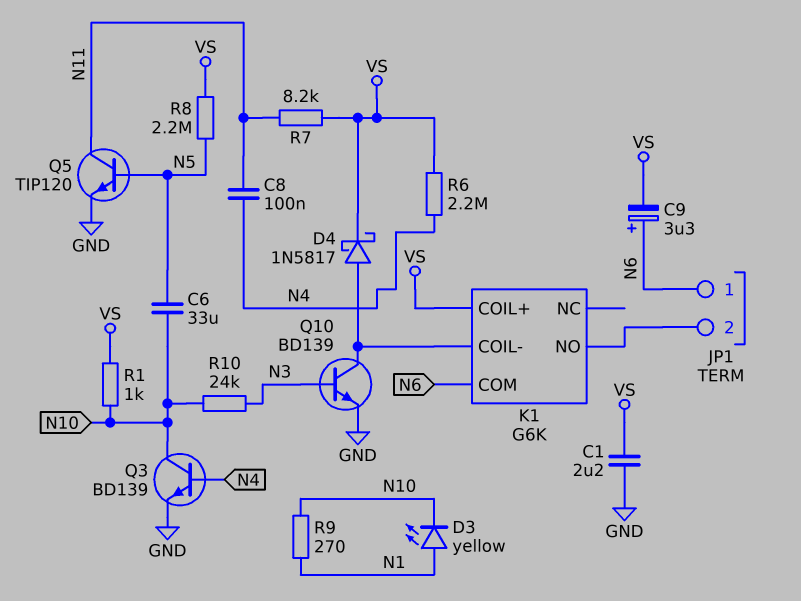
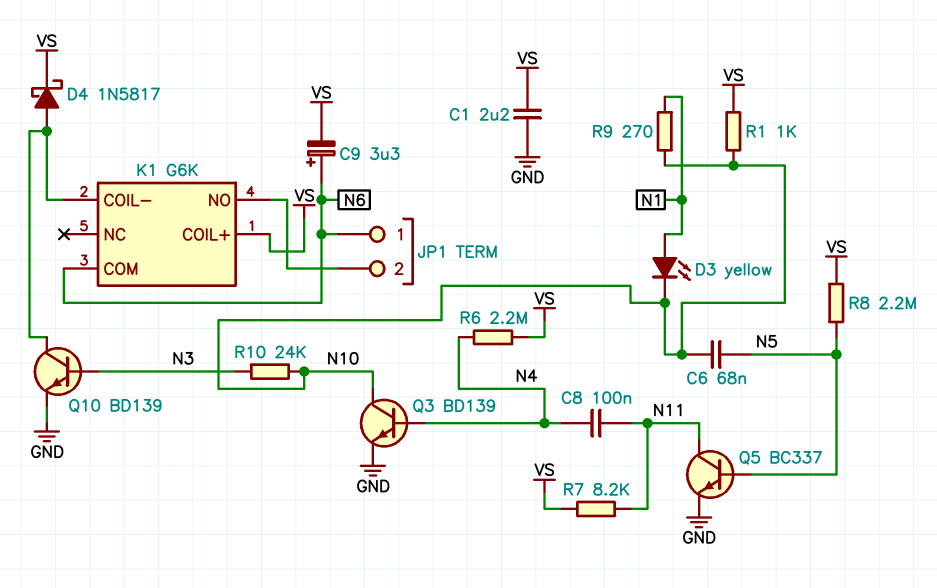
C6: 33uF (N5, N10) -> 68nF (N5, N10)
Q5: NPN TIP120 (B N5, C N11, E GND) -> NPN BC337 (B N5, C N11, E GND)

